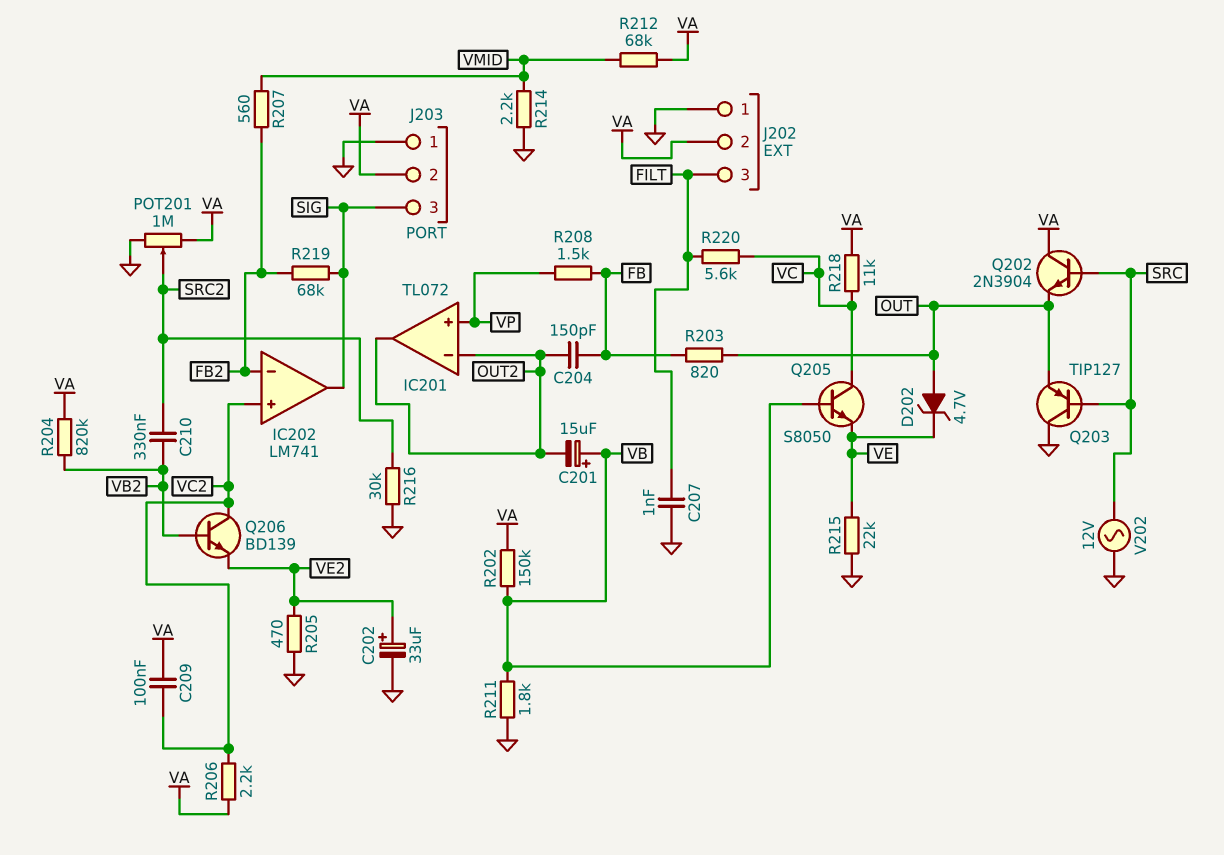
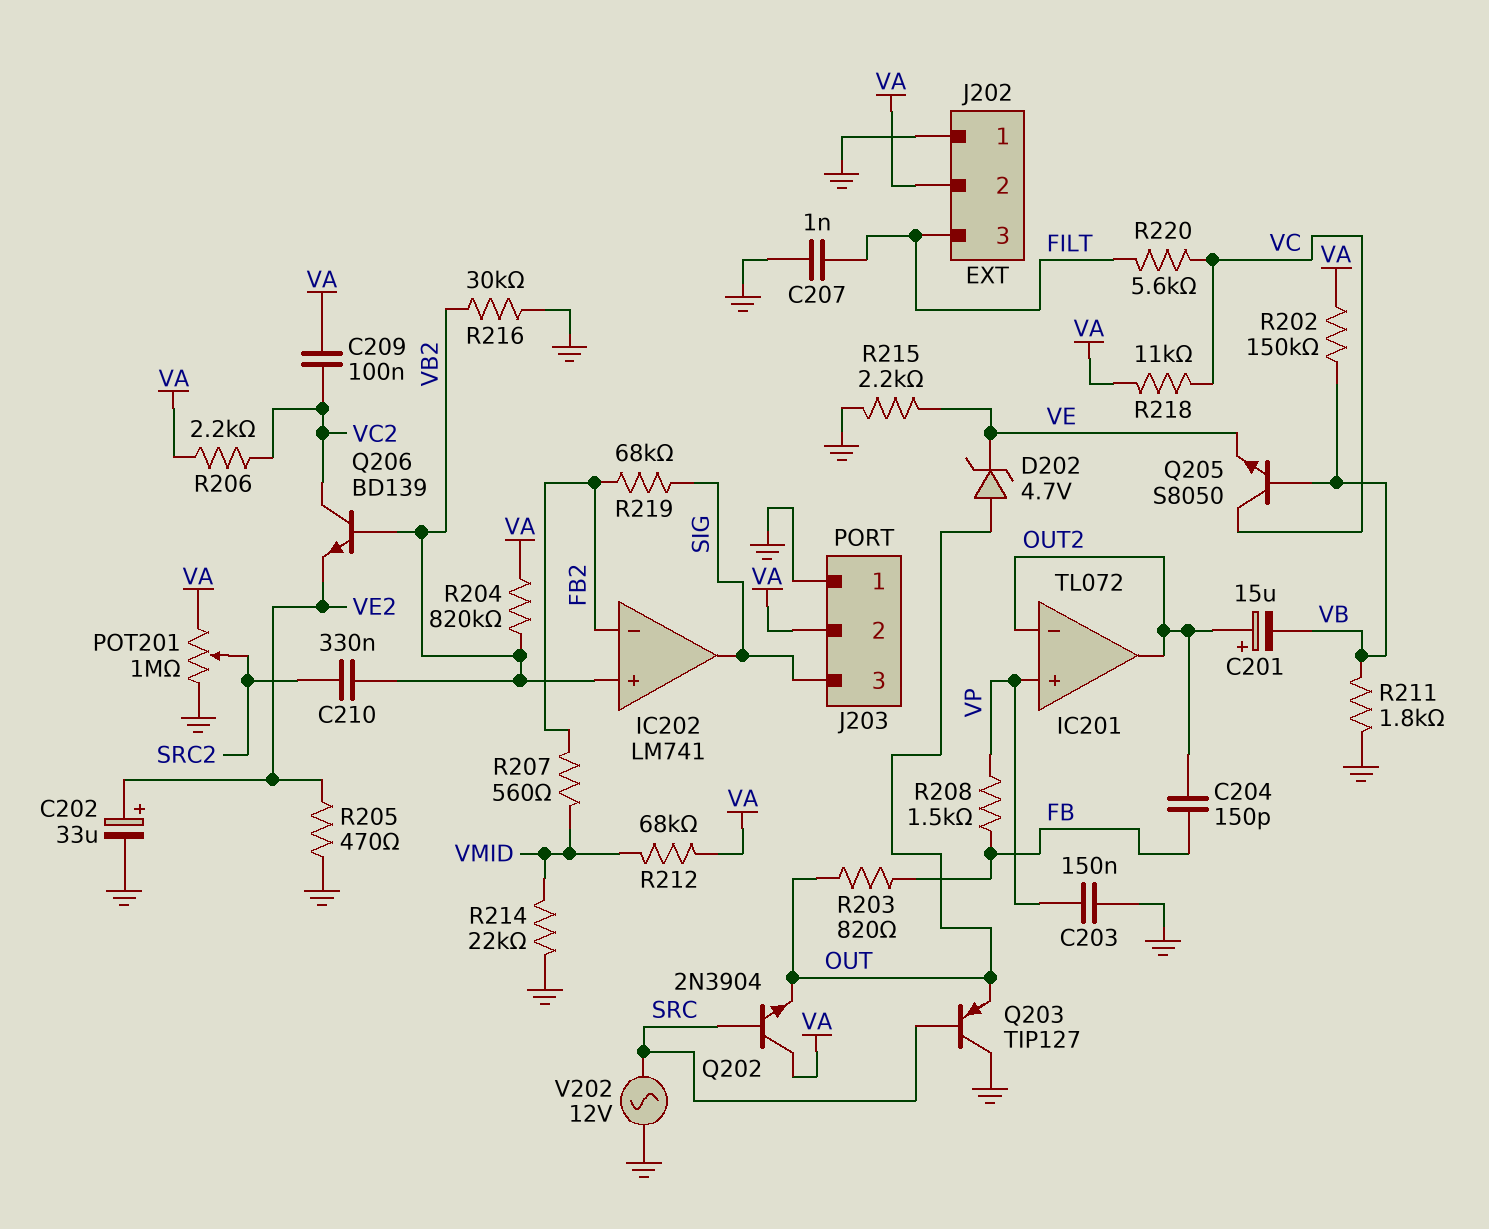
C201: 15uF (plus VB, minus OUT2) -> 15uF (plus OUT2, minus VB)
C203: none -> 150nF (GND, VP)
IC202 pin in+: VC2 -> VB2
R214: 2.2k (GND, VMID) -> 22k (GND, VMID)
R215: 22k (GND, VE) -> 2.2k (GND, VE)
R216: 30k (GND, SRC2) -> 30k (GND, VB2)

